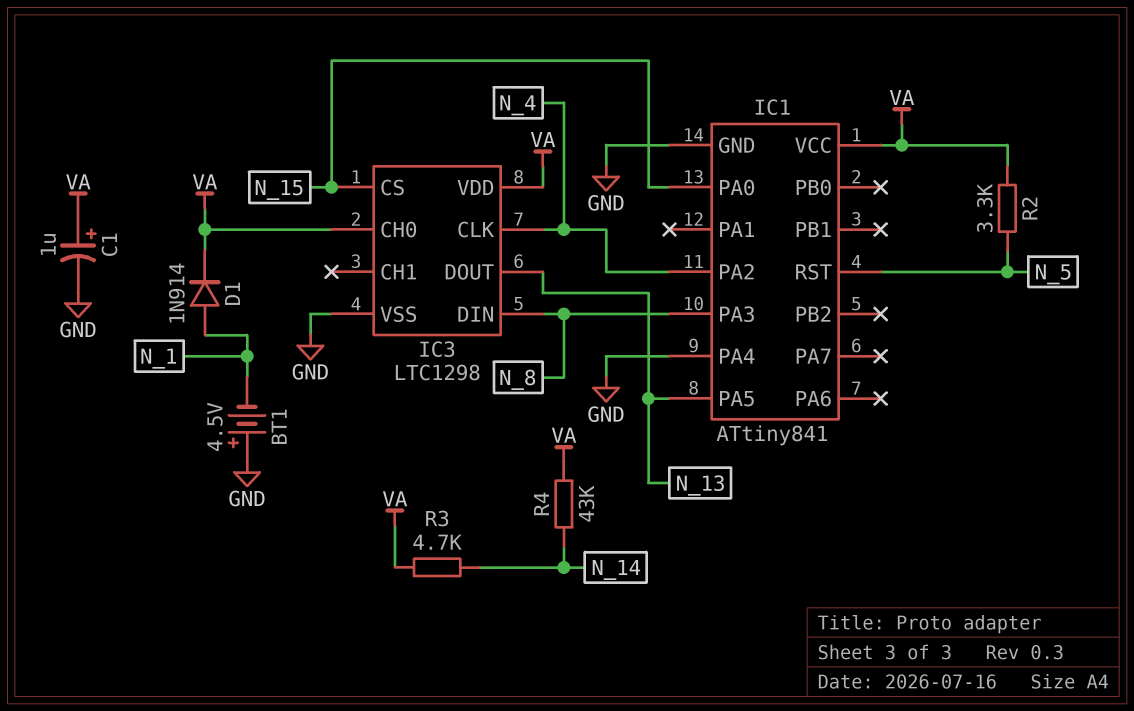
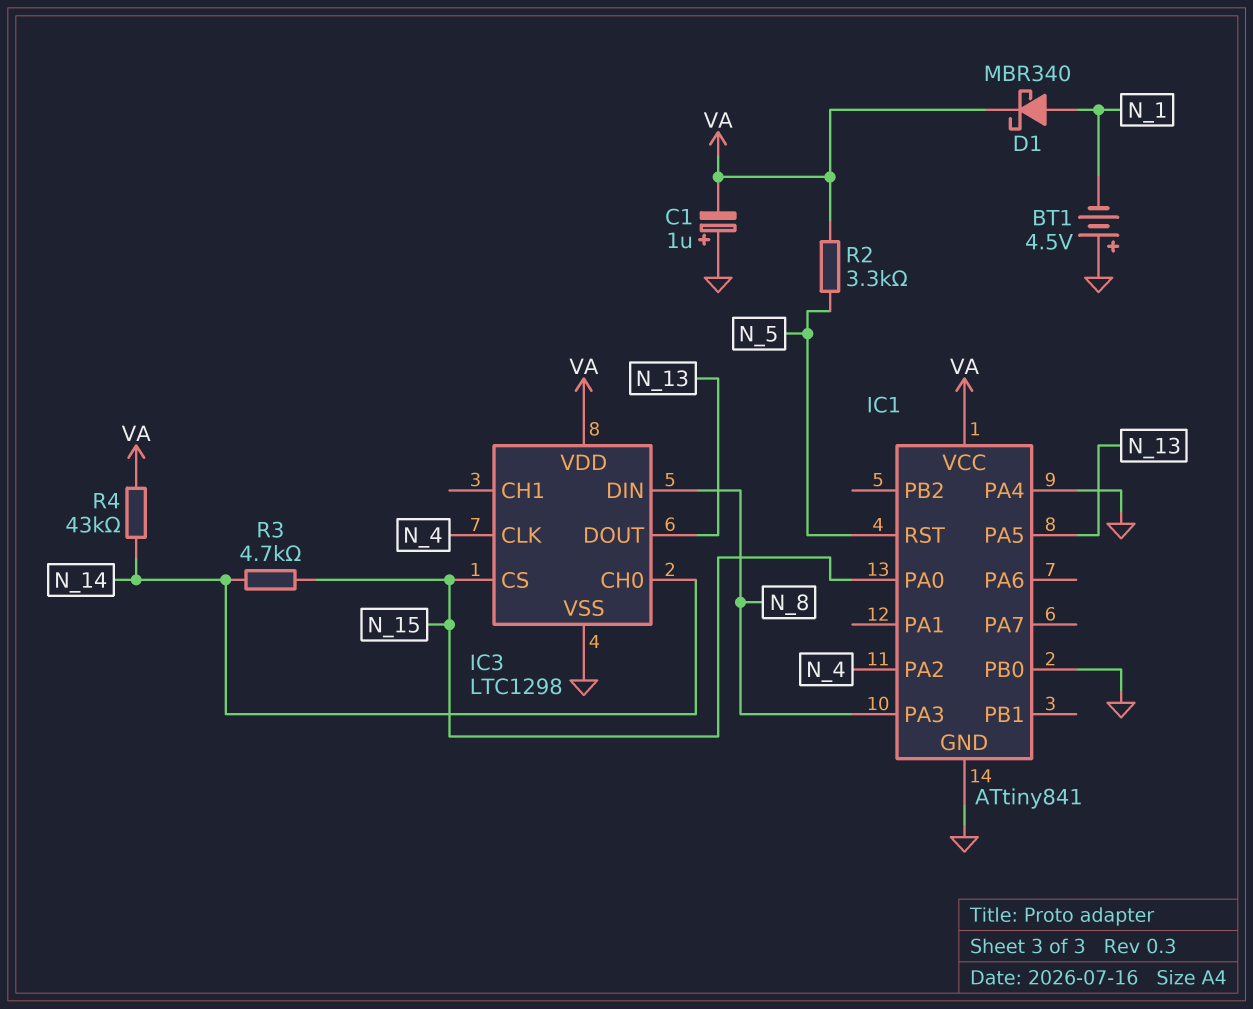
C1: 1uF (plus VA, minus GND) -> 1uF (plus GND, minus VA)
D1: diode 1N914 (A N_1, K VA) -> schottky MBR340 (A N_1, K VA)
IC1 pin PB0: none -> GND
IC3 pin CH0: VA -> N_14
R3: 4.7k (N_14, VA) -> 4.7k (N_14, N_15)

